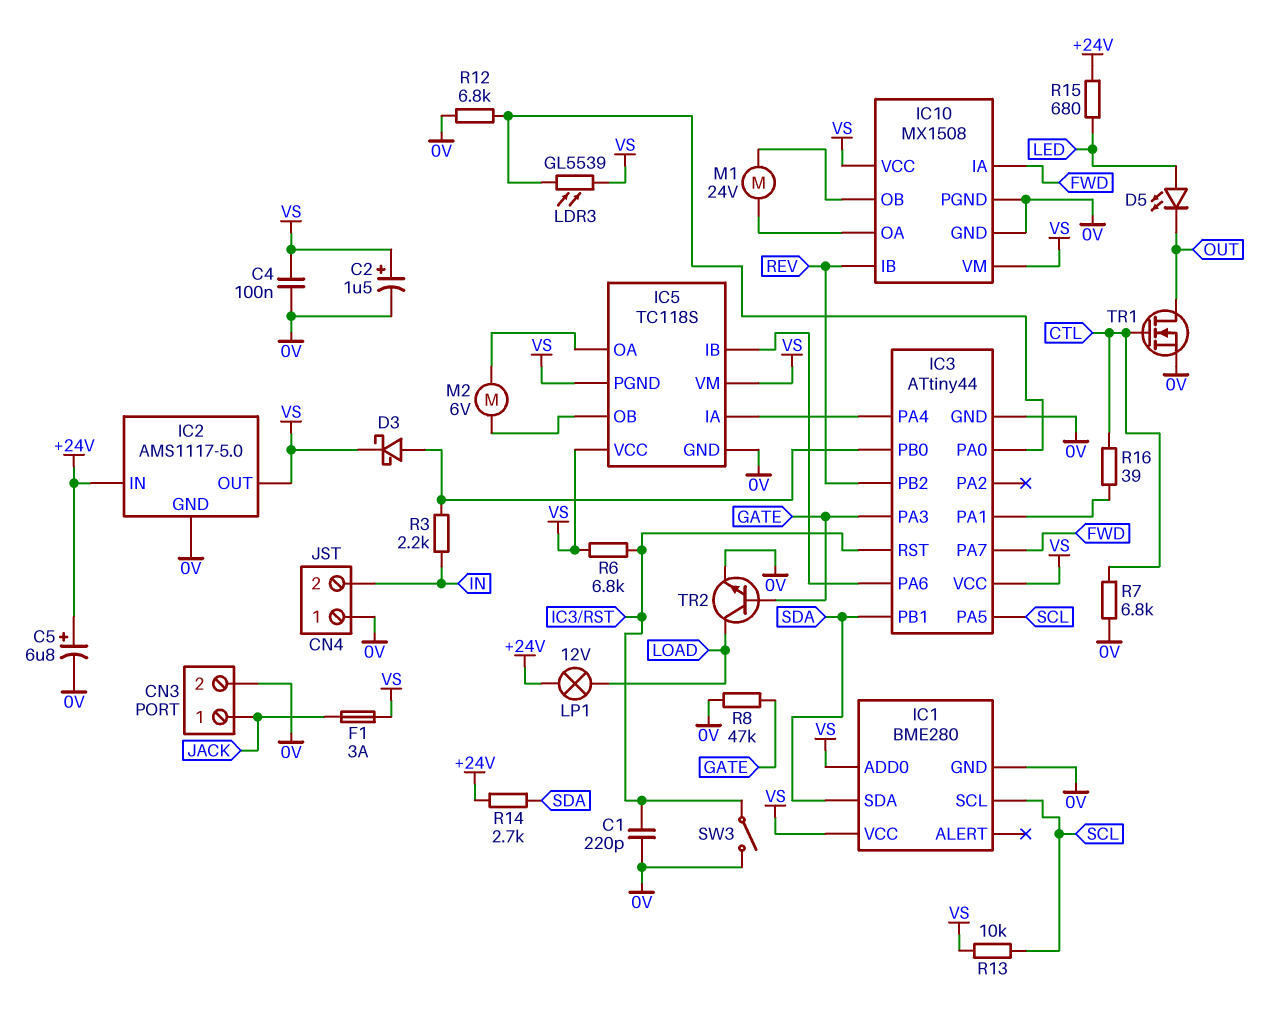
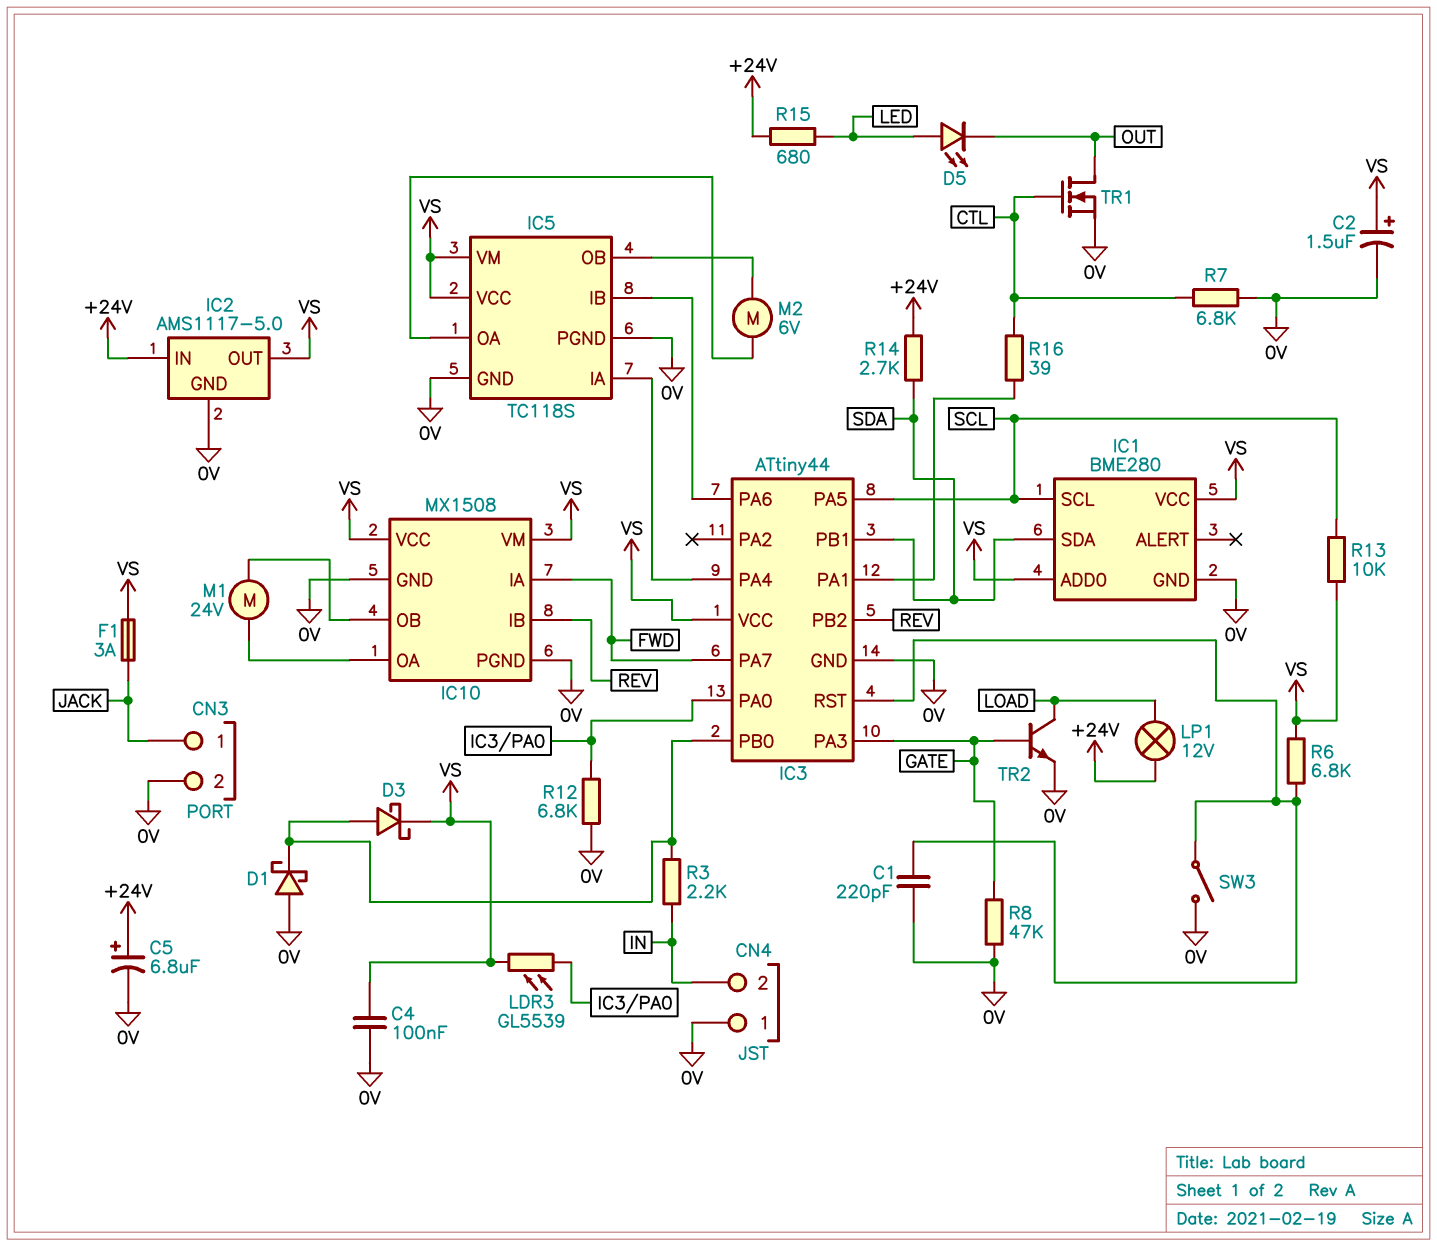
D1: none -> schottky (A 0V, K IC3/PB0)
IC5 pin PGND: VS -> 0V

